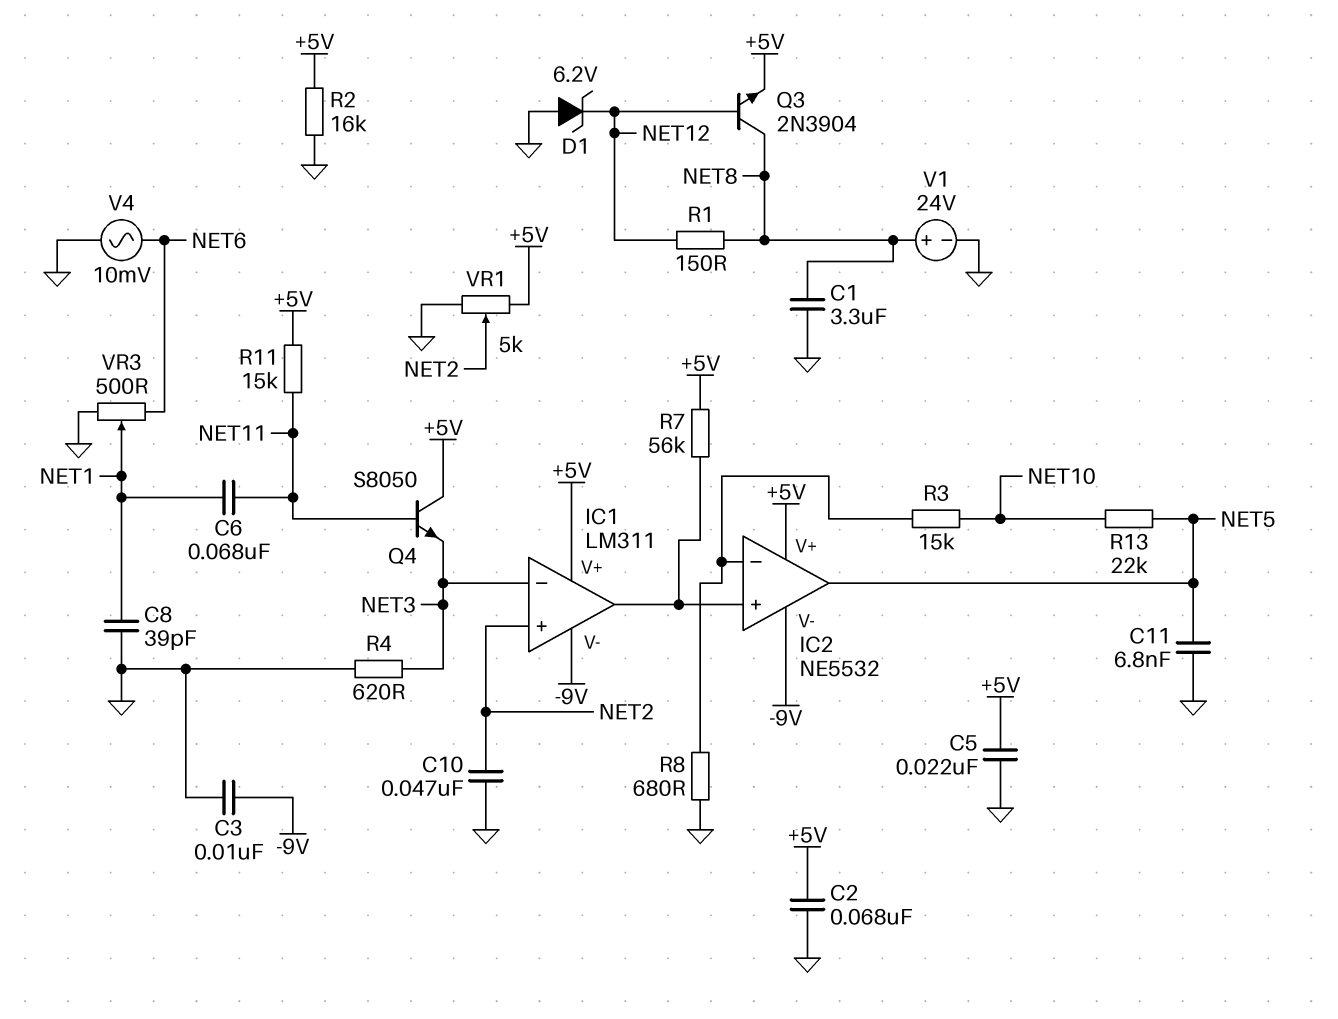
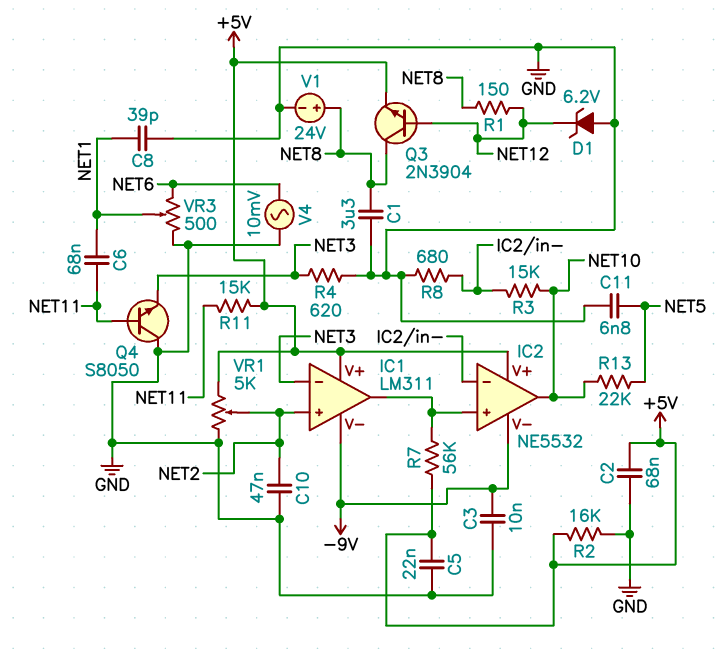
IC2 pin out: NET5 -> NET10
Q4: NPN S8050 (B NET11, C +5V, E NET3) -> NPN S8050 (B NET11, C GND, E NET3)

